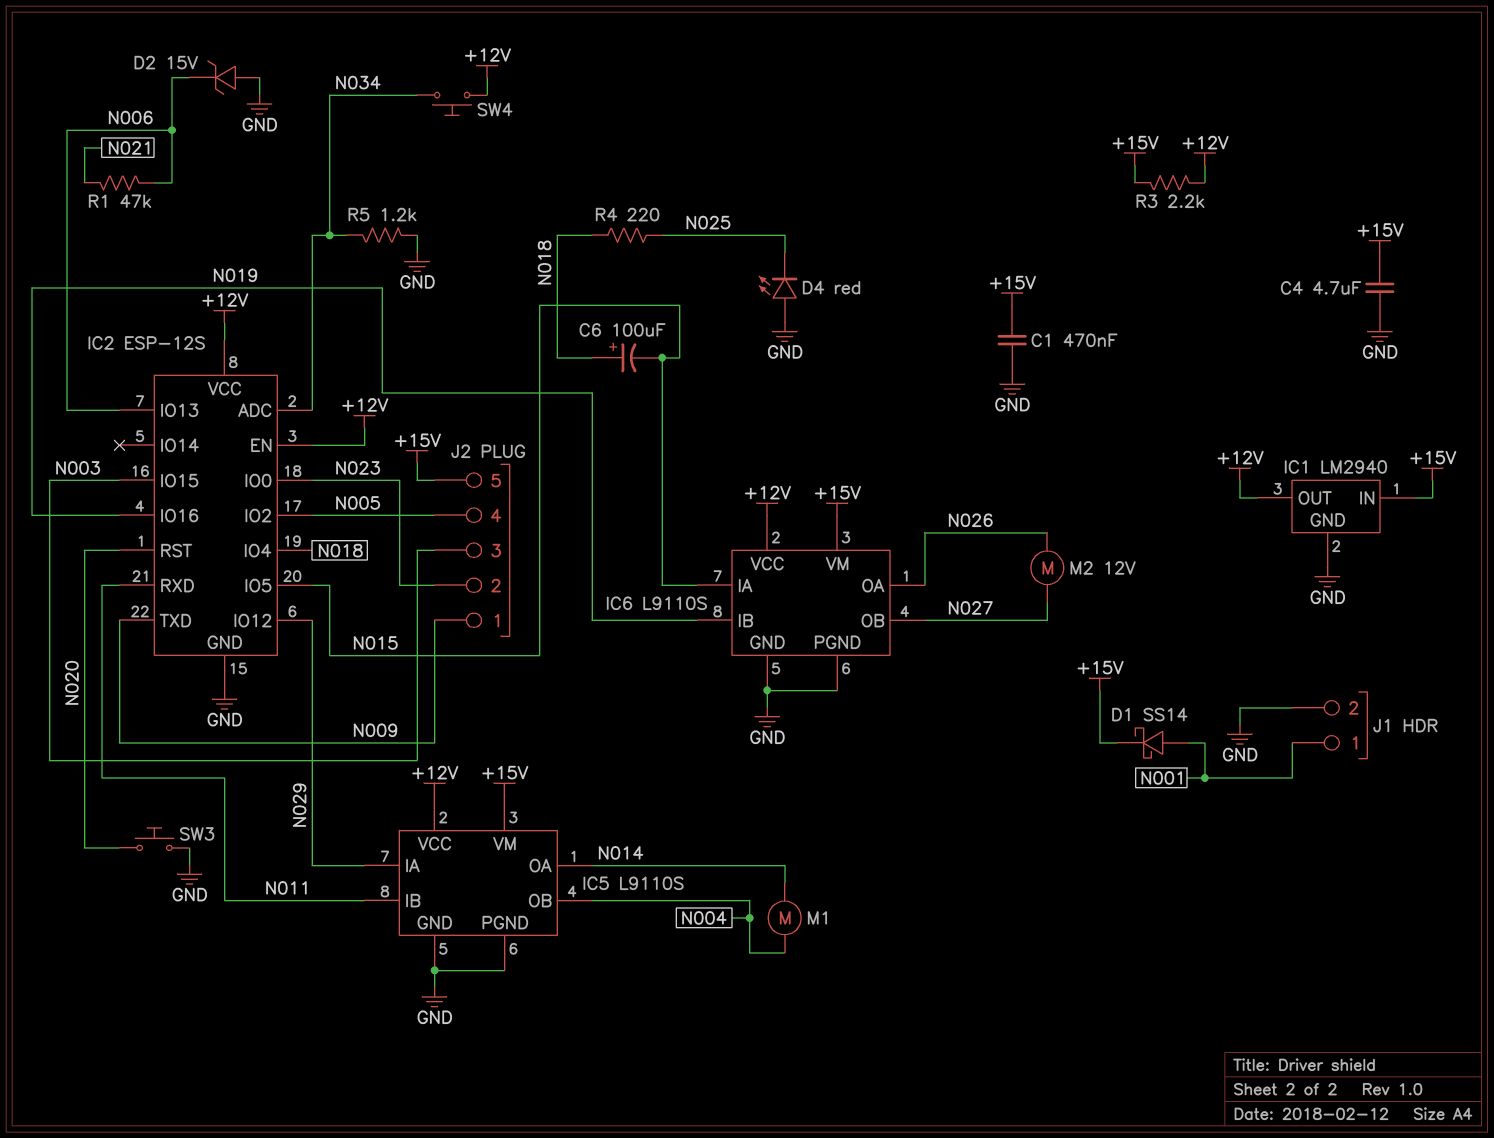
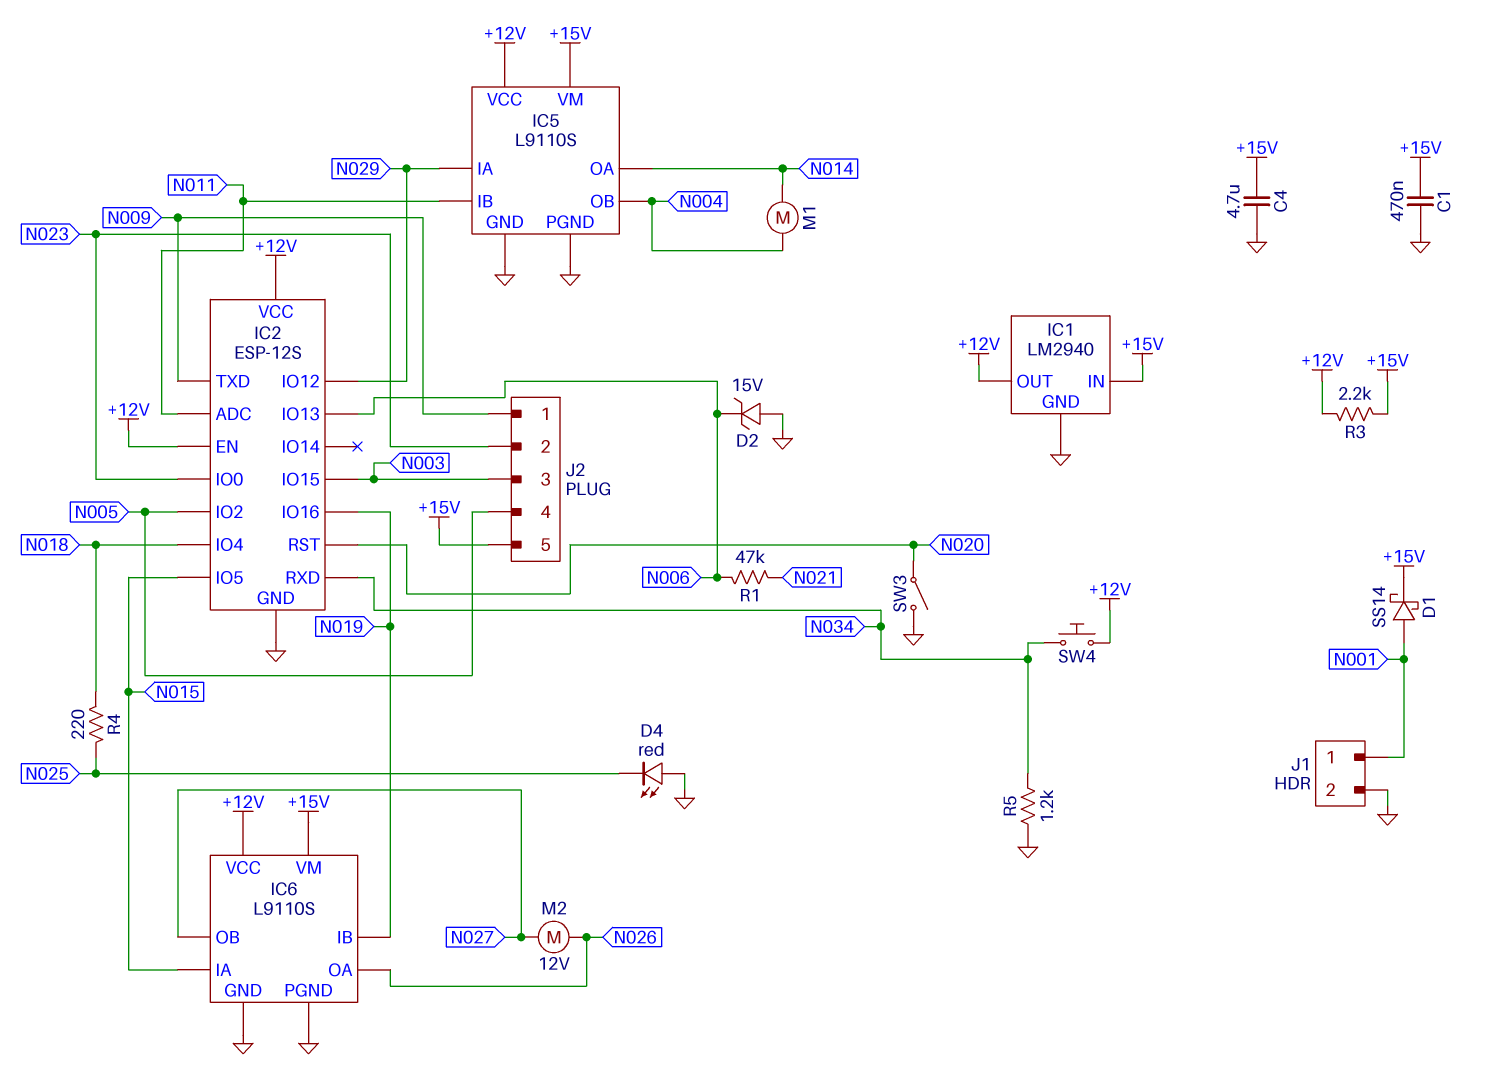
C6: 100uF (plus N018, minus N015) -> none
IC2 pin ADC: N034 -> N011
IC2 pin RXD: N011 -> N034
SW3: button (GND, N020) -> switch (GND, N020)

